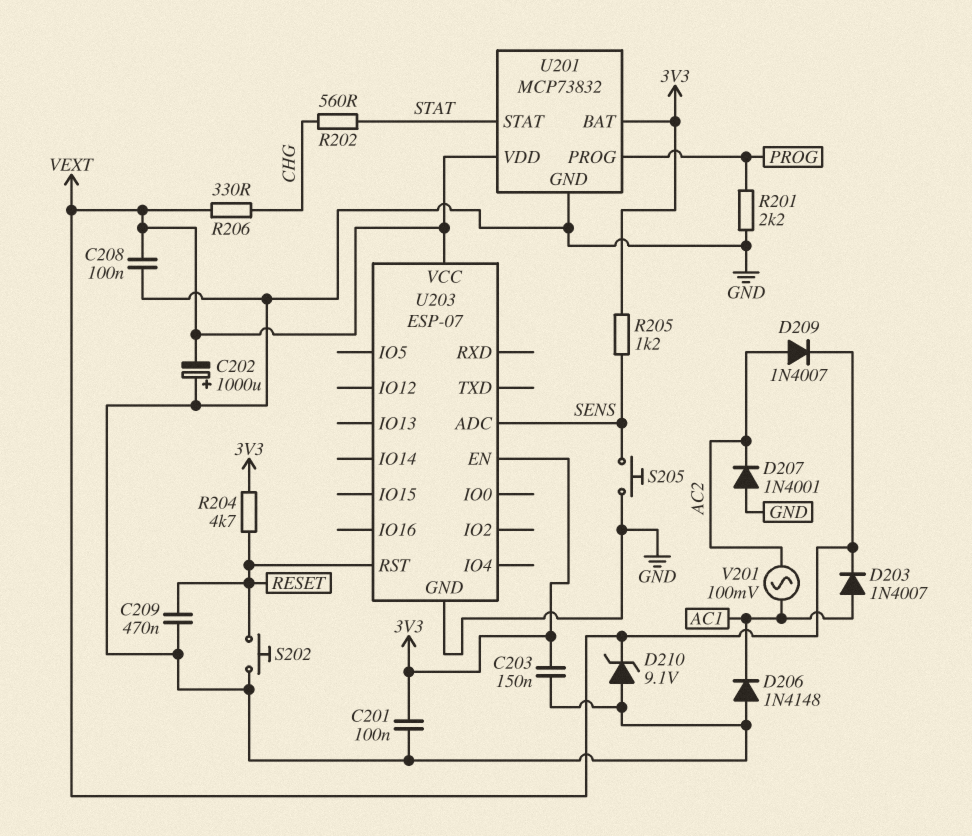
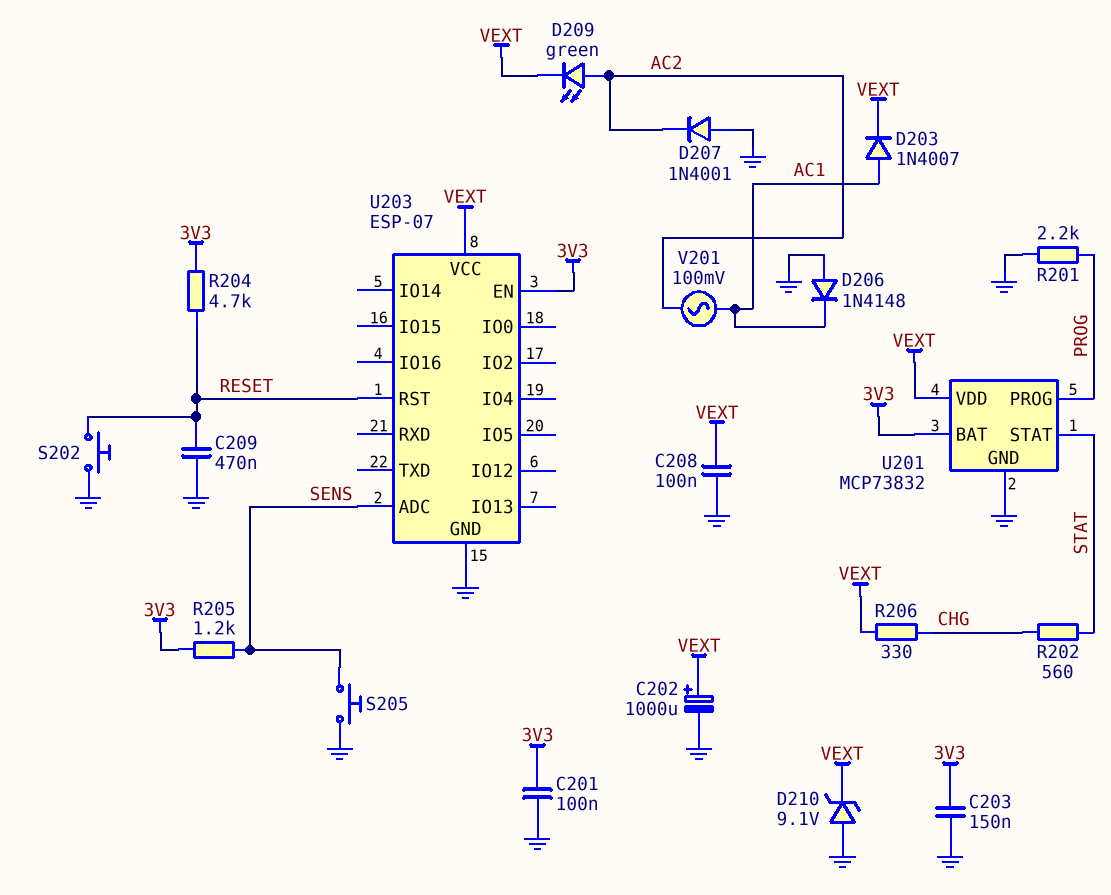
C202: 1000uF (plus GND, minus VEXT) -> 1000uF (plus VEXT, minus GND)
D209: diode 1N4007 (A AC2, K VEXT) -> LED green (A AC2, K VEXT)

